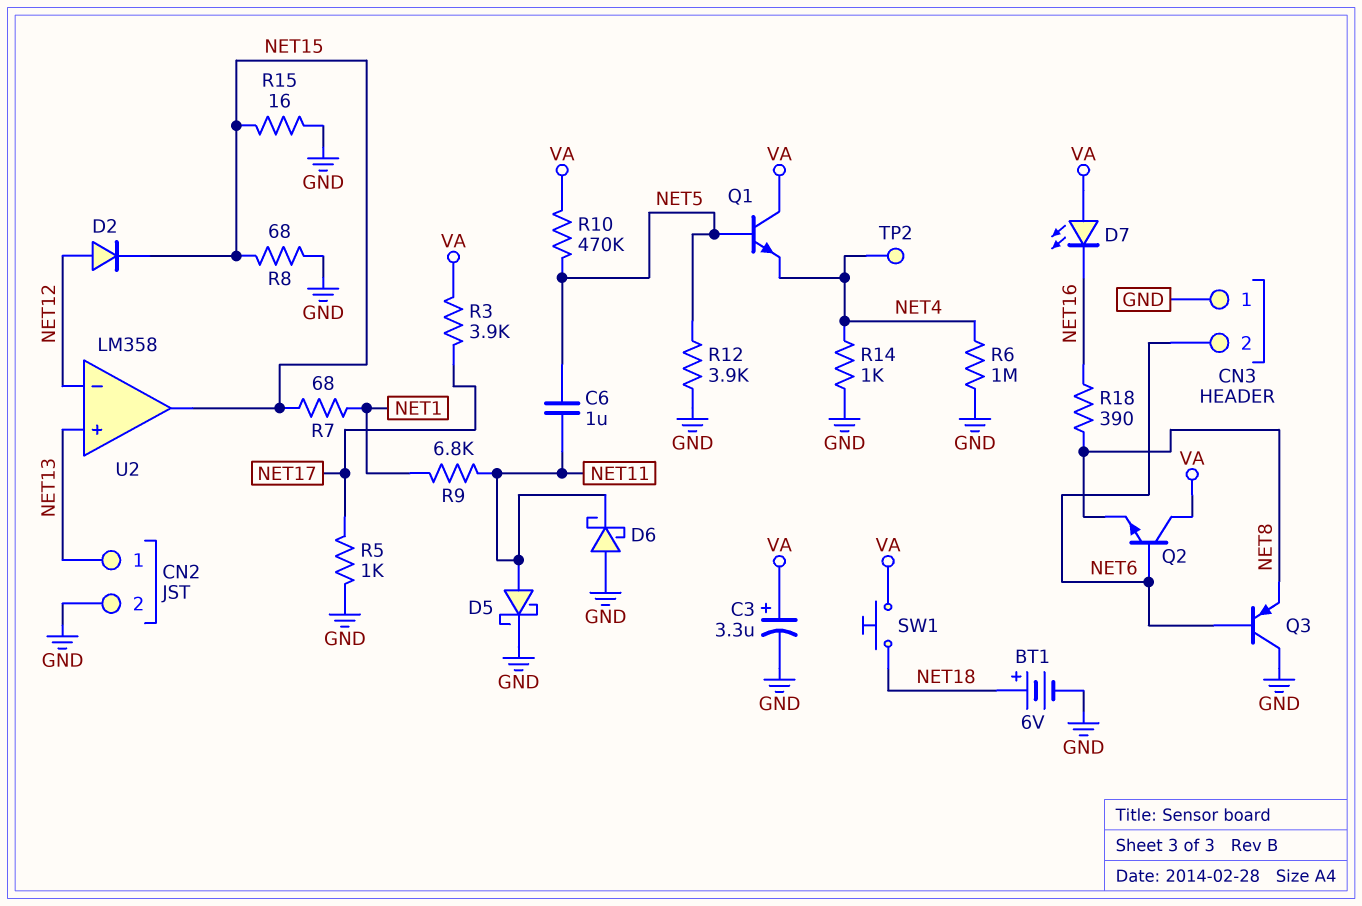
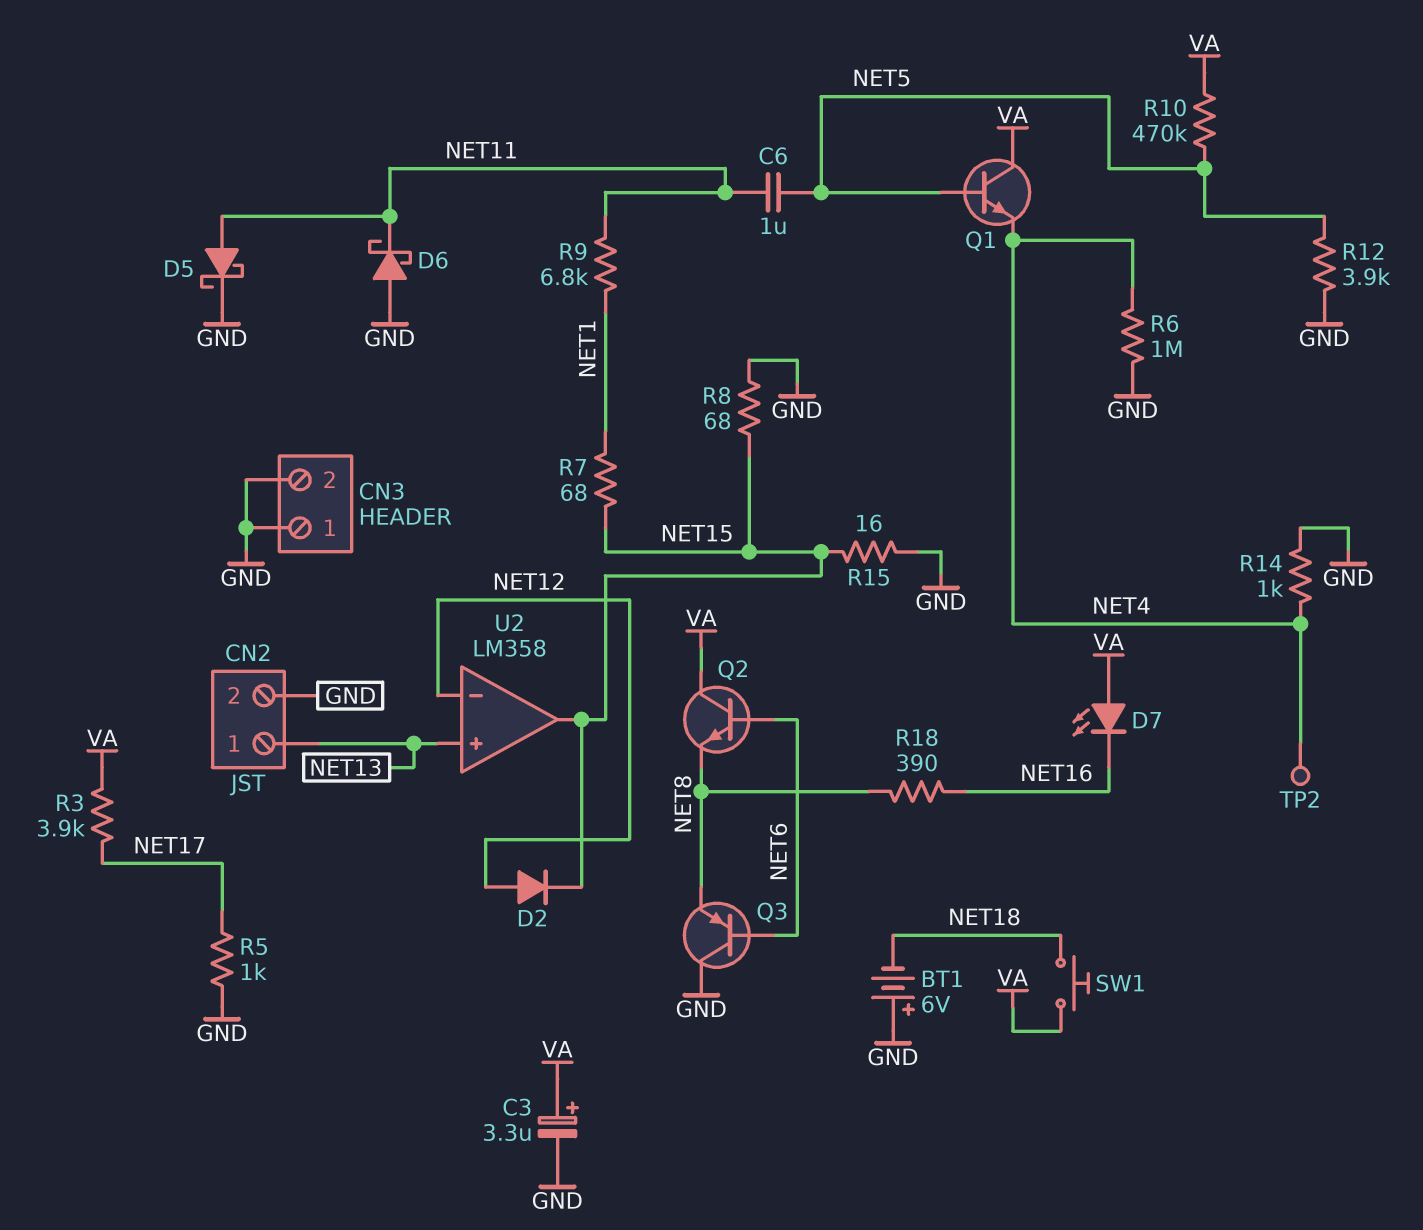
BT1: 6V (plus NET18, minus GND) -> 6V (plus GND, minus NET18)
CN3 pin 2: NET6 -> GND

